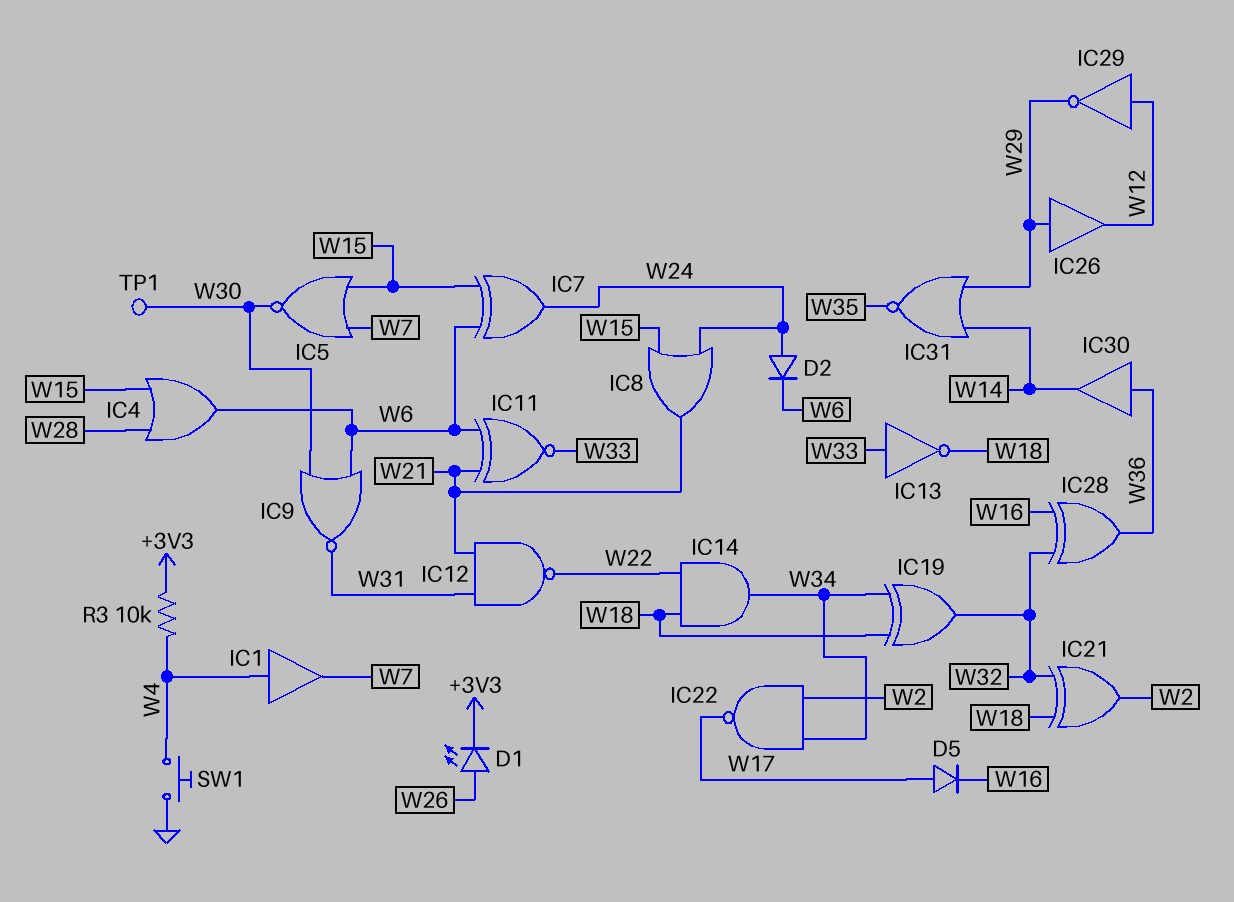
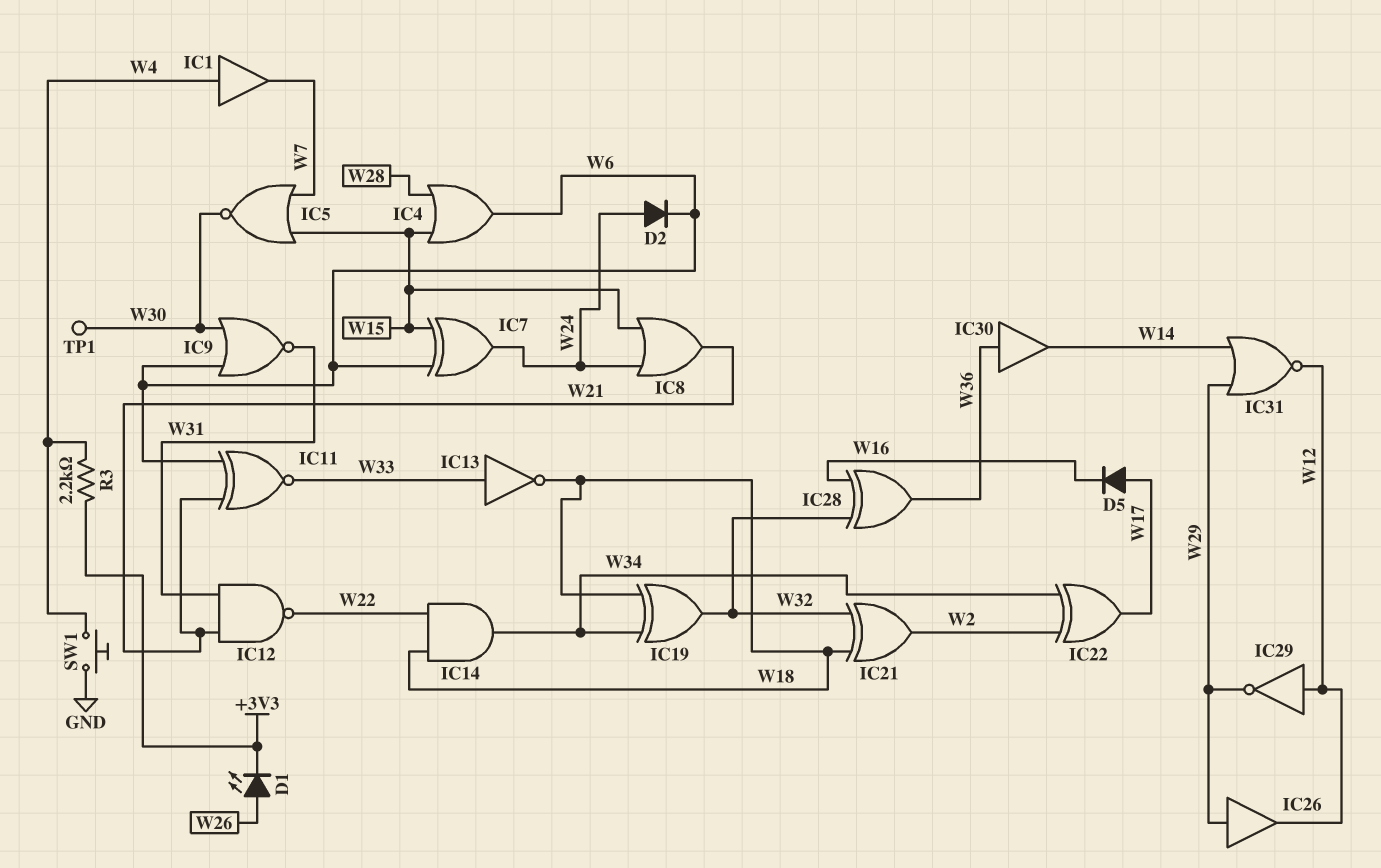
IC22: NAND (in W2, in W34, out W17) -> XOR (in W2, in W34, out W17)
IC31: NOR (in W14, in W29, out W35) -> NOR (in W14, in W29, out W12)
R3: 10k (+3V3, W4) -> 2.2k (+3V3, W4)

